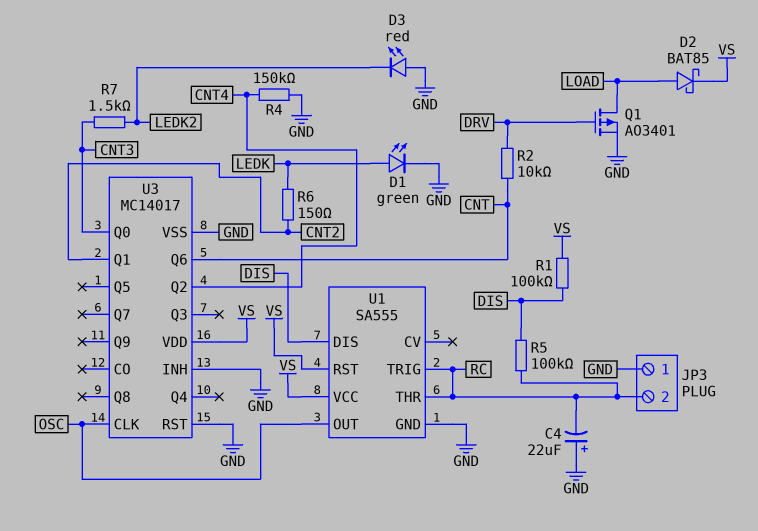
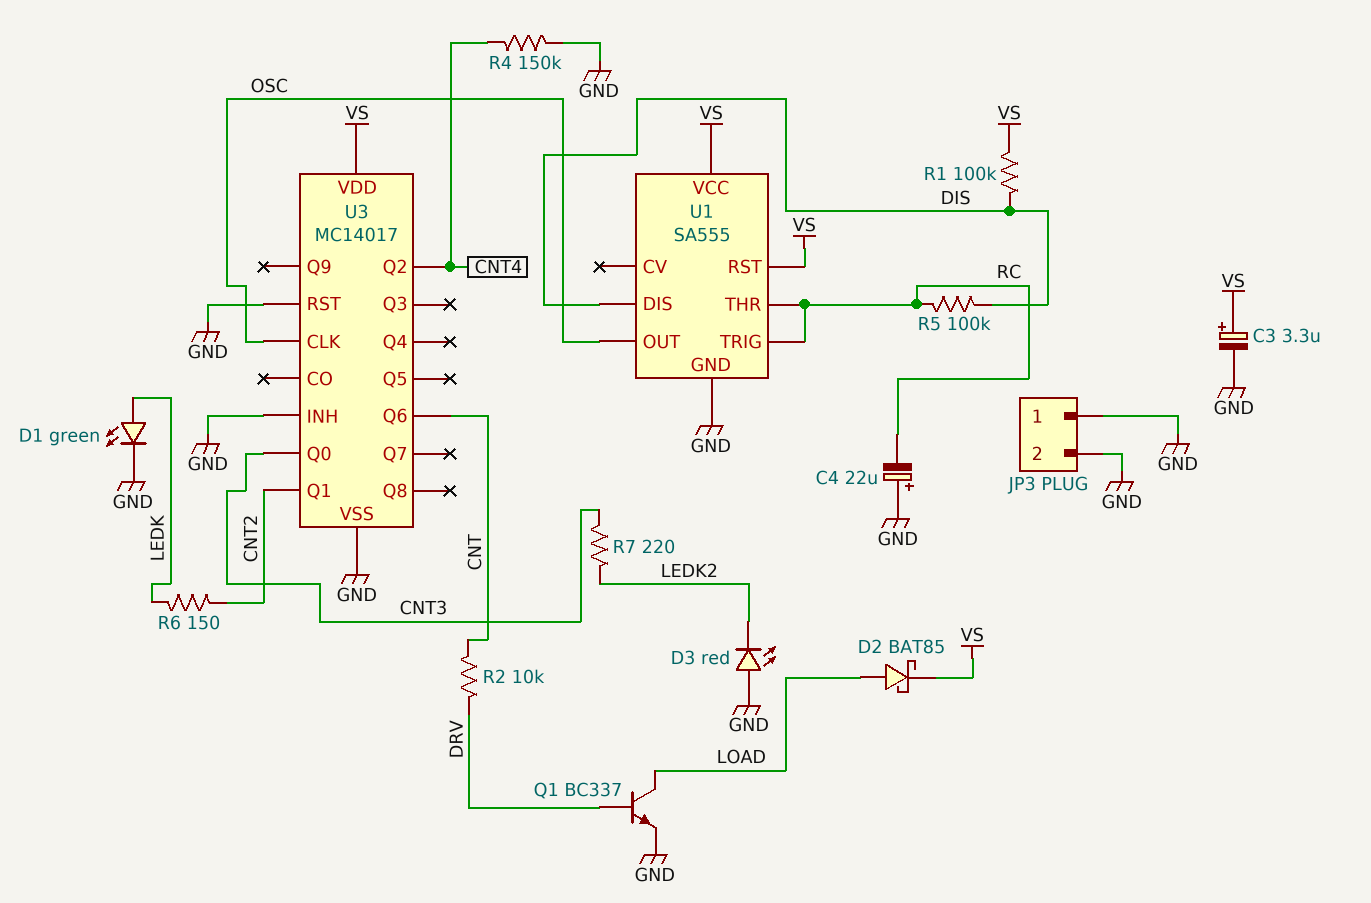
C3: none -> 3.3uF (plus VS, minus GND)
JP3 pin 2: RC -> GND
Q1: PMOS AO3401 (G DRV, D LOAD, S GND) -> NPN BC337 (B DRV, C LOAD, E GND)
R7: 1.5k (CNT3, LEDK2) -> 220 (CNT3, LEDK2)

